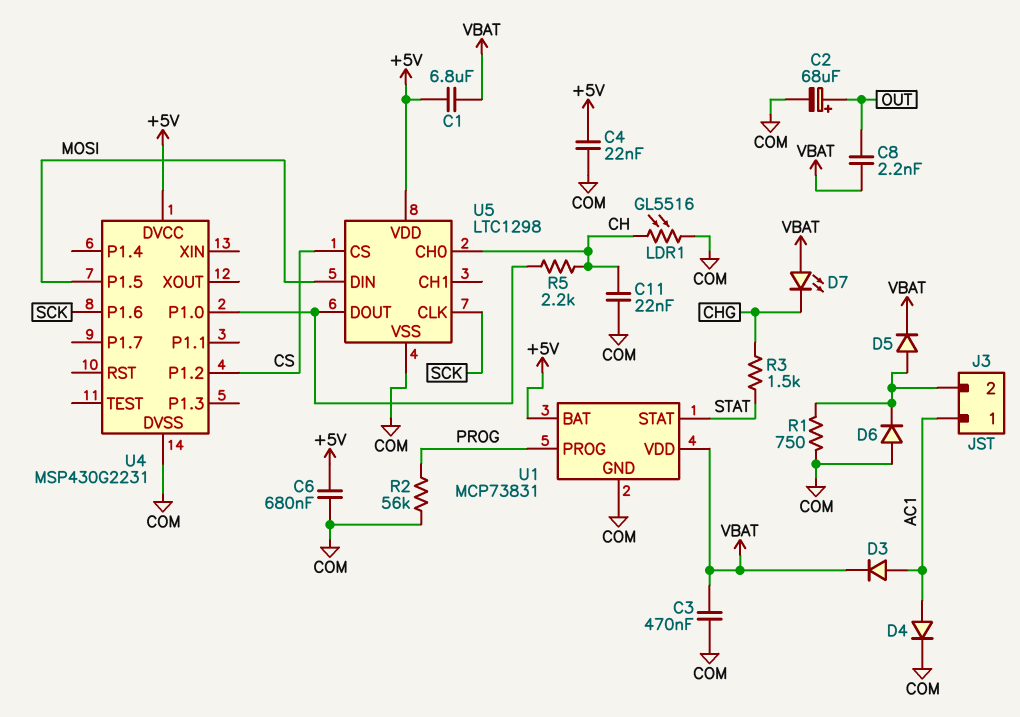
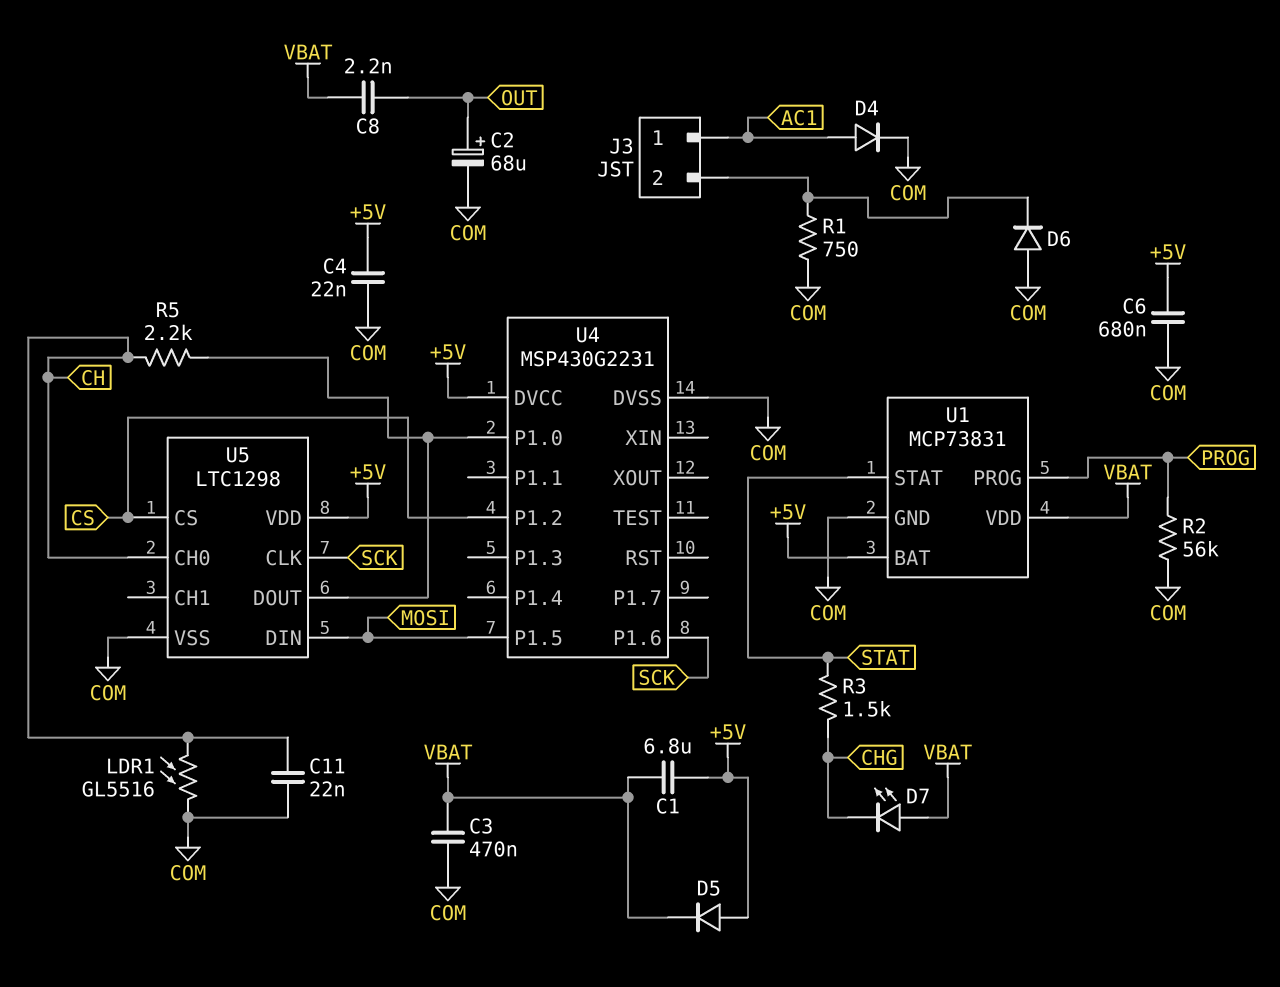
D3: diode (A AC1, K VBAT) -> none
D5: diode (A J3/2, K VBAT) -> diode (A +5V, K VBAT)

